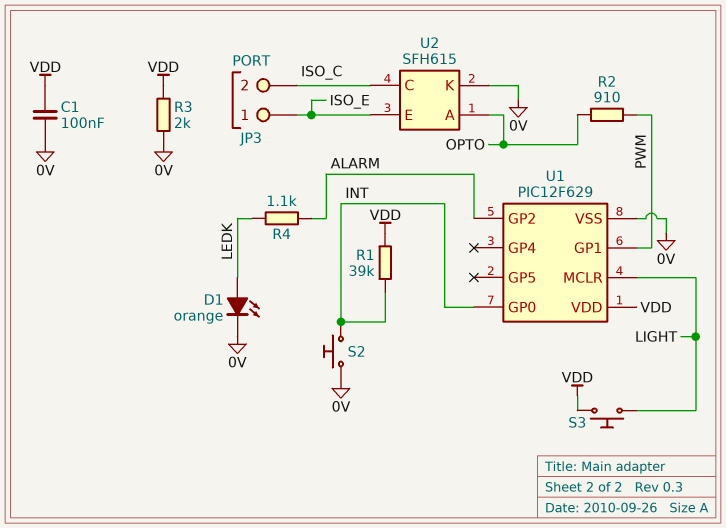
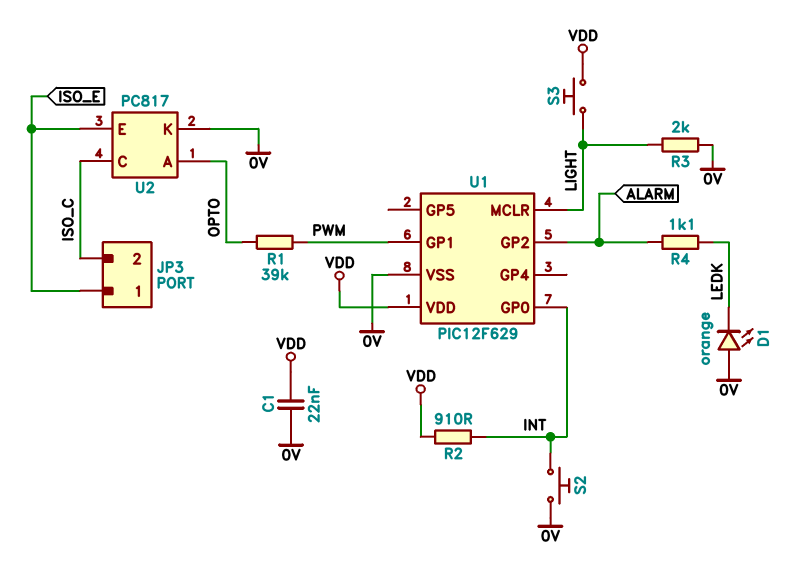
C1: 100nF (0V, VDD) -> 22nF (0V, VDD)
D1: LED orange (A LEDK, K 0V) -> LED orange (A 0V, K LEDK)
R1: 39k (INT, VDD) -> 39k (OPTO, PWM)
R2: 910 (OPTO, PWM) -> 910 (INT, VDD)
R3: 2k (0V, VDD) -> 2k (0V, LIGHT)
U2: SFH615 -> PC817

